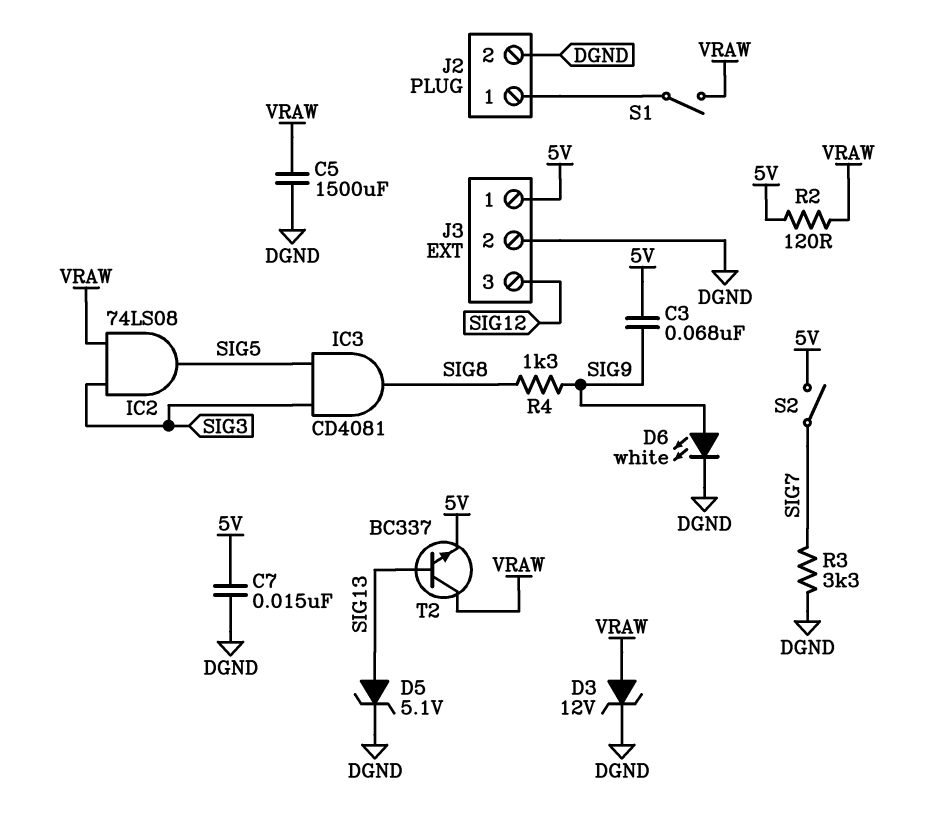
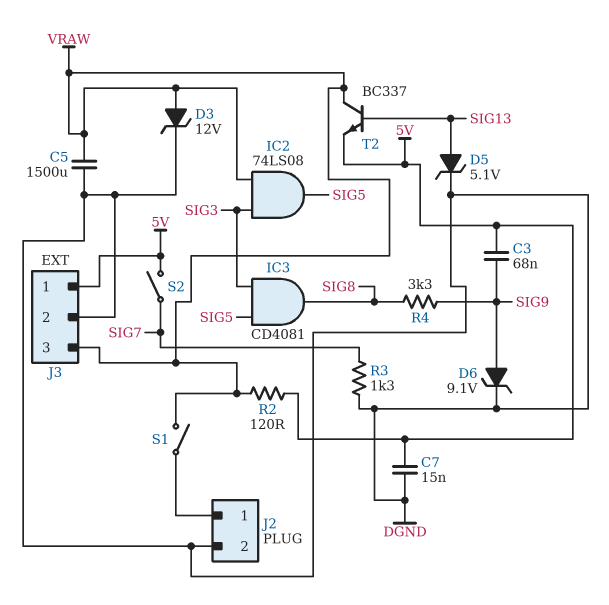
D6: LED white (A SIG9, K DGND) -> zener 9.1V (A SIG9, K DGND)
J3 pin 3: SIG12 -> VRAW
R3: 3.3k (DGND, SIG7) -> 1.3k (DGND, SIG7)
R4: 1.3k (SIG8, SIG9) -> 3.3k (SIG8, SIG9)

